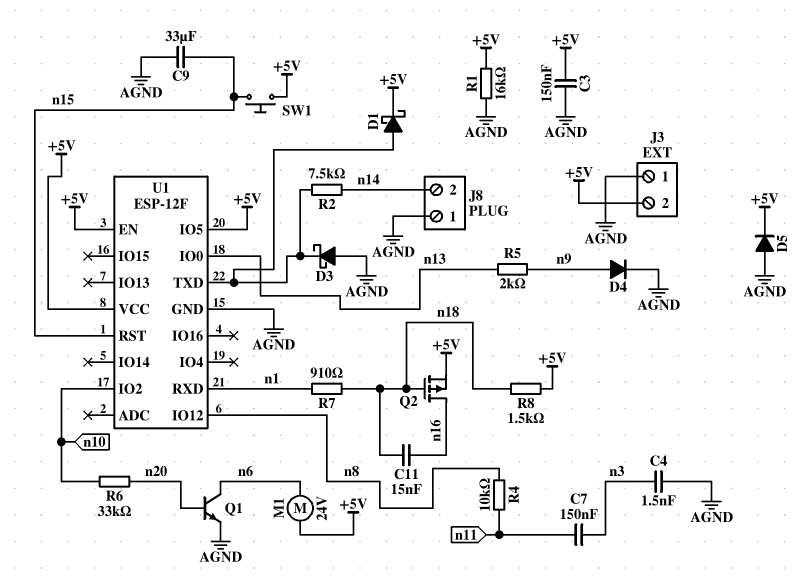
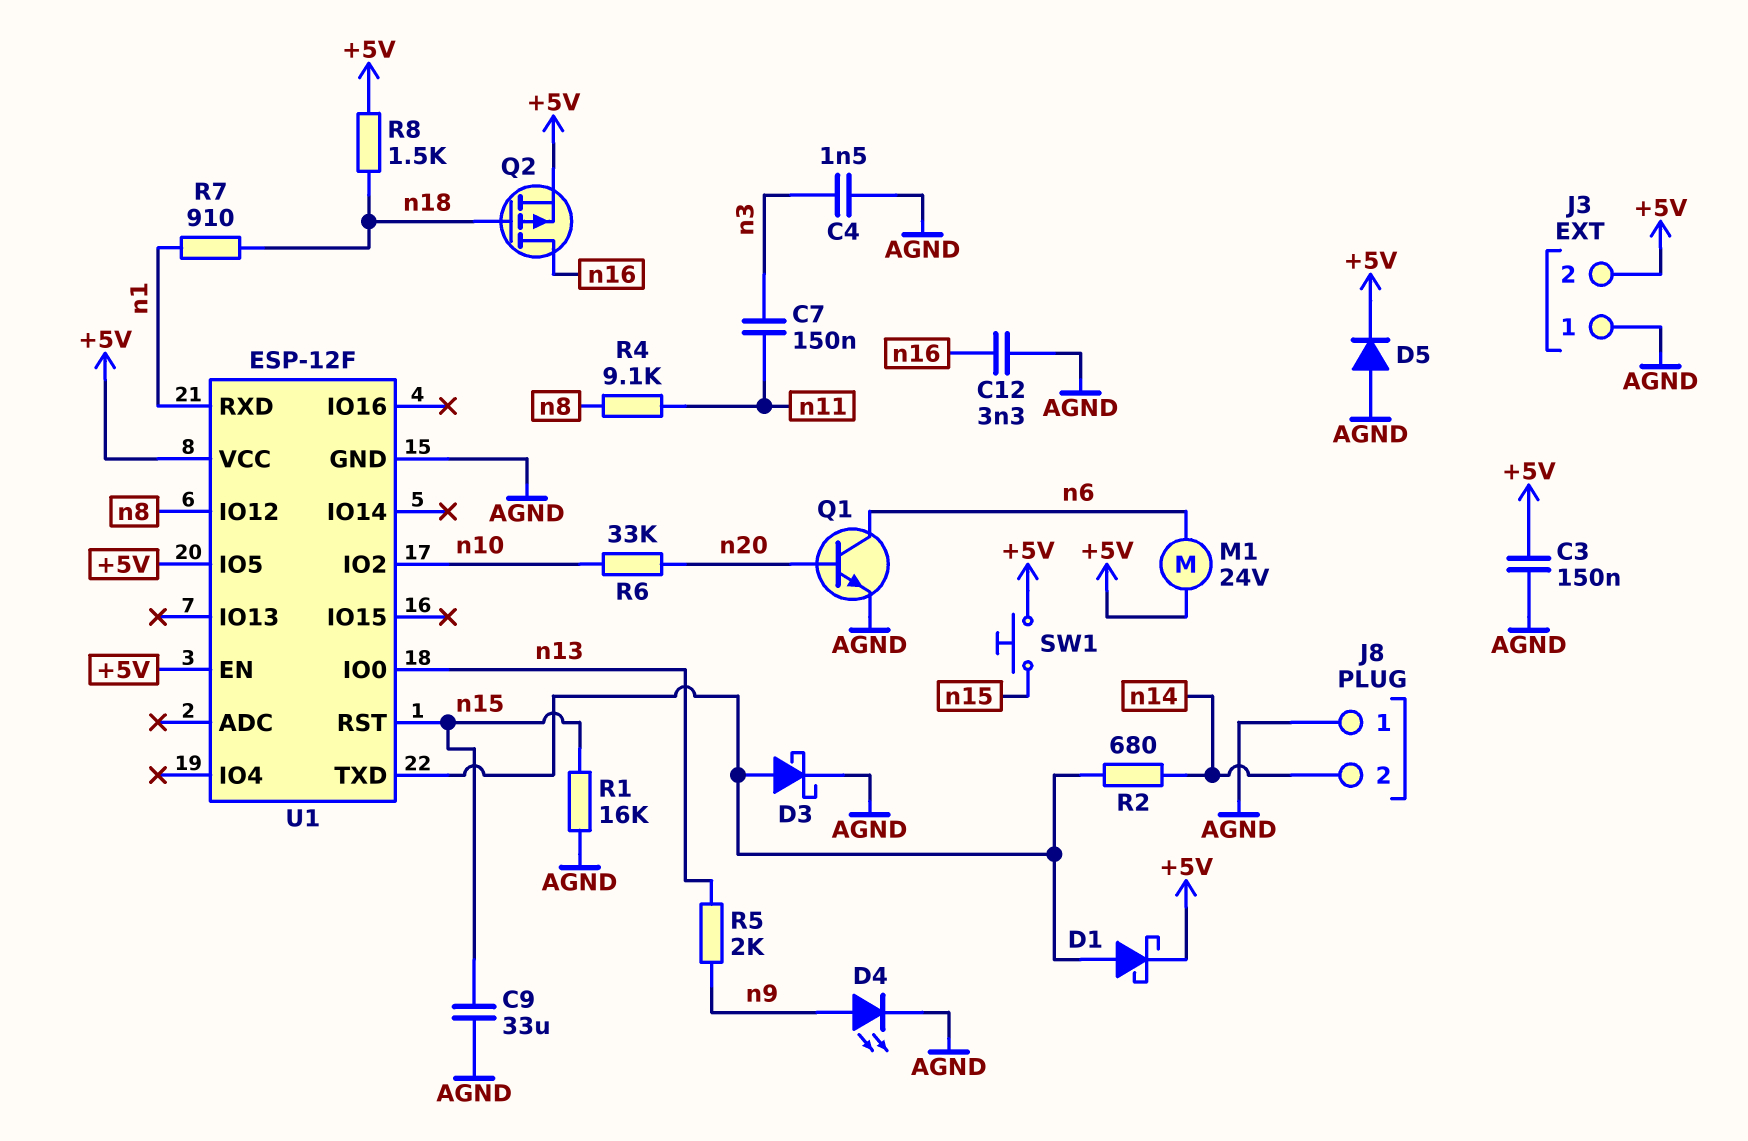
C11: 15nF (n16, n18) -> none
C12: none -> 3.3nF (AGND, n16)
D3: schottky (A AGND, K U1/TXD) -> schottky (A U1/TXD, K AGND)
D4: diode (A n9, K AGND) -> LED (A n9, K AGND)
R1: 16k (+5V, AGND) -> 16k (AGND, n15)
R2: 7.5k (U1/TXD, n14) -> 680 (U1/TXD, n14)
R4: 10k (n8, n11) -> 9.1k (n8, n11)

